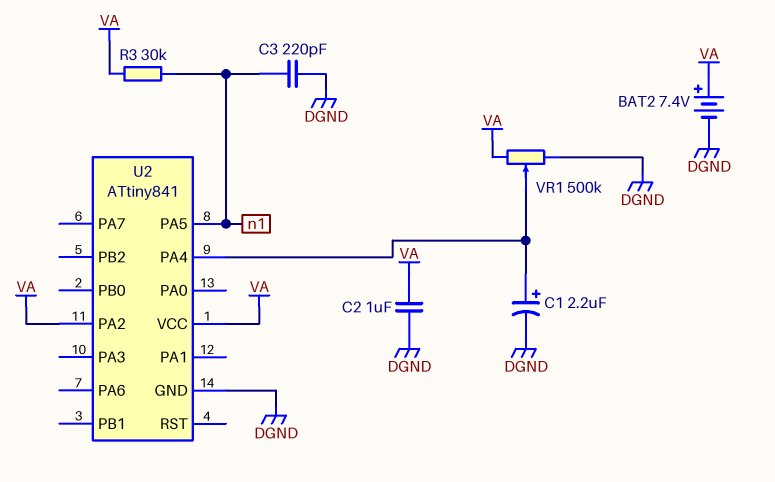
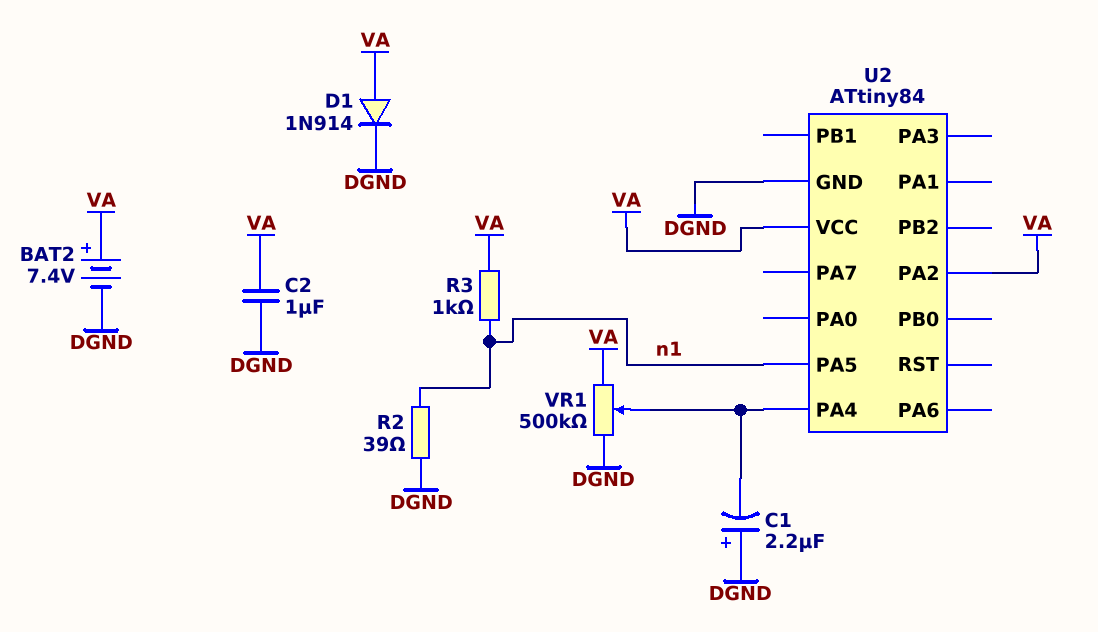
C1: 2.2uF (plus U2/PA4, minus DGND) -> 2.2uF (plus DGND, minus U2/PA4)
C3: 220pF (DGND, n1) -> none
D1: none -> diode 1N914 (A VA, K DGND)
R2: none -> 39 (DGND, n1)
R3: 30k (VA, n1) -> 1k (VA, n1)
U2: ATtiny841 -> ATtiny84

